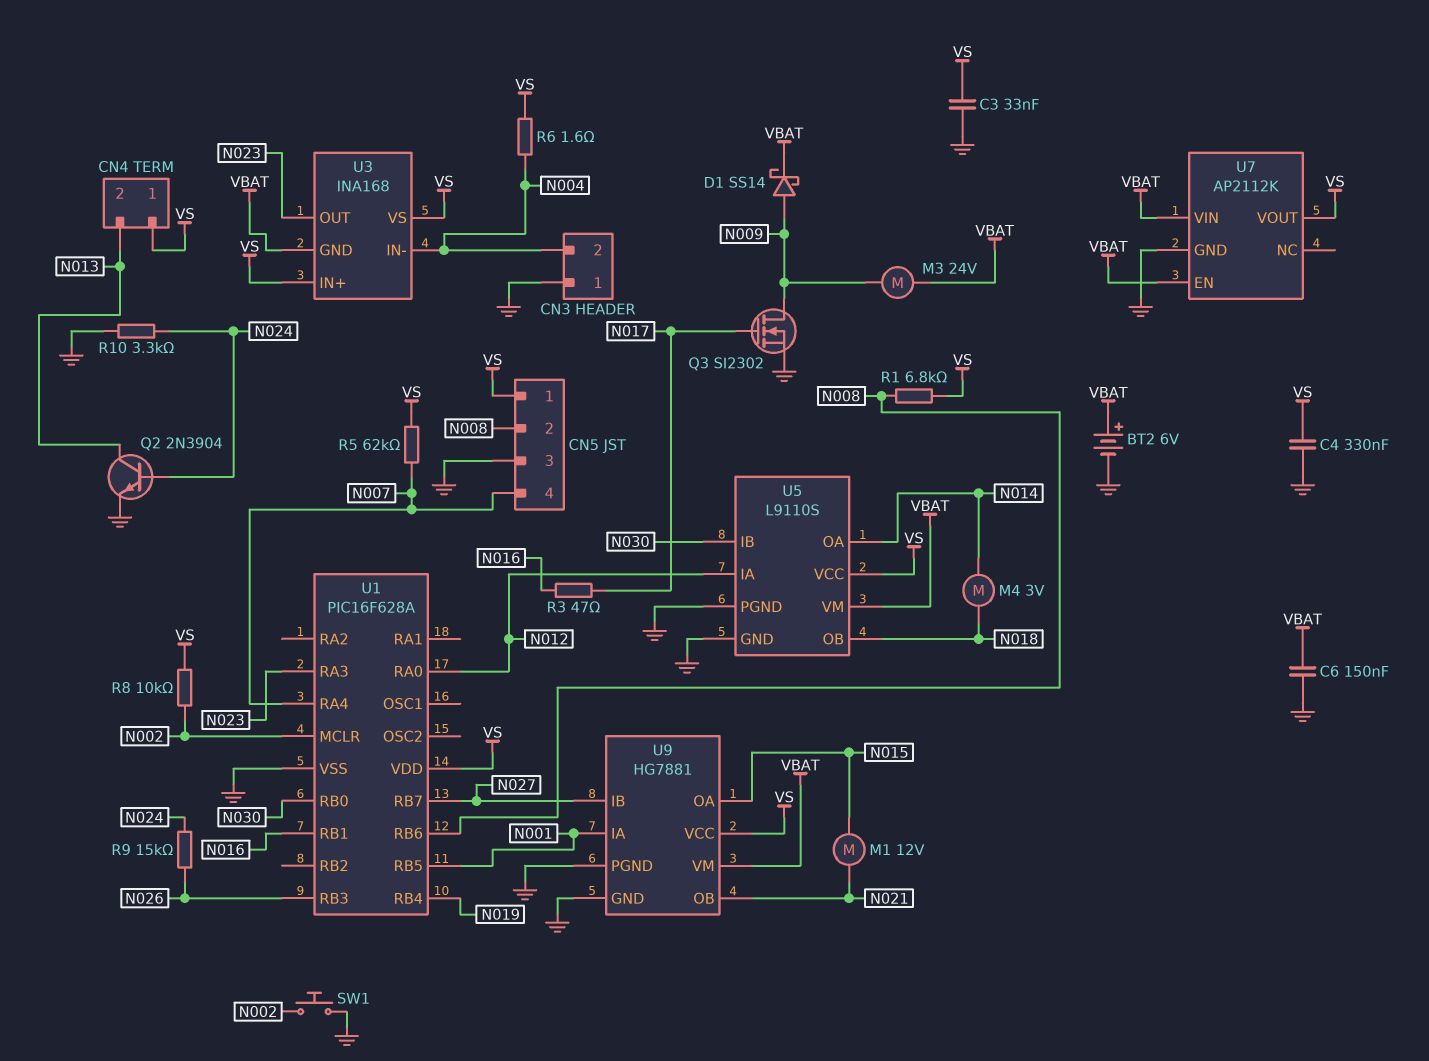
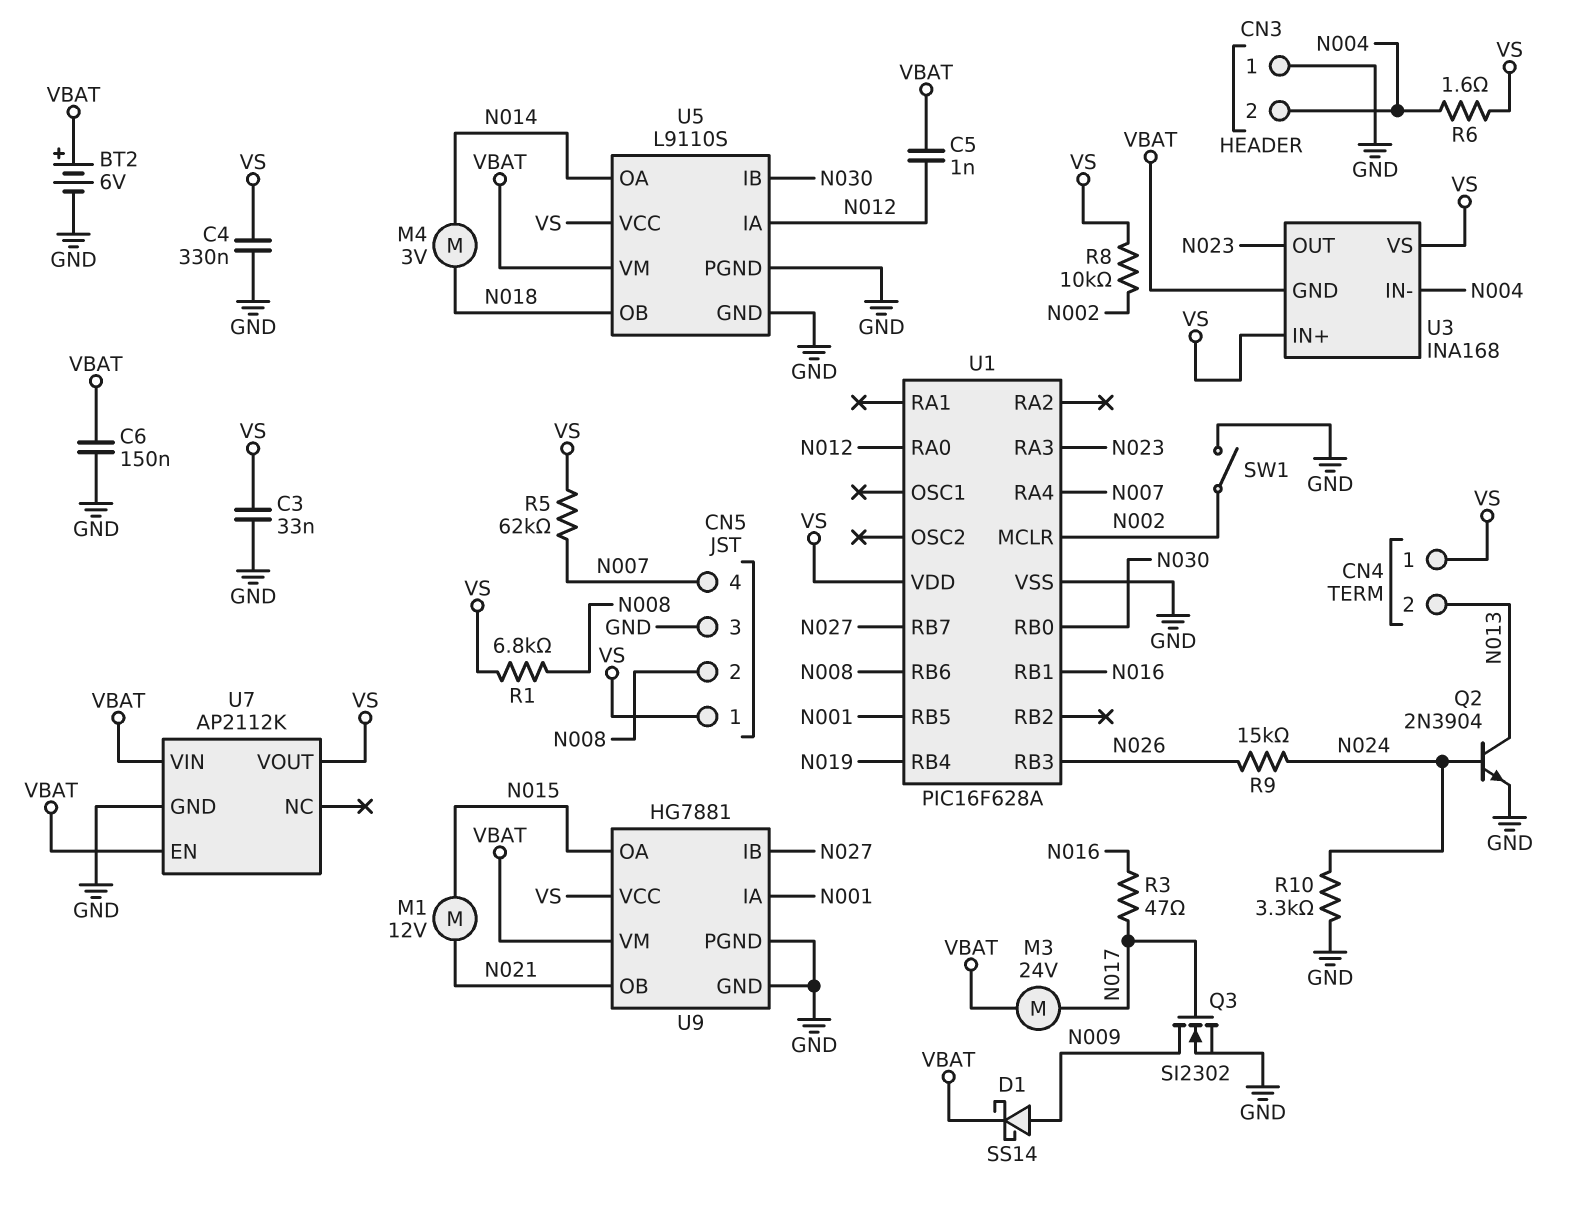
C5: none -> 1nF (N012, VBAT)
M3: motor 24V (N009, VBAT) -> motor 24V (N017, VBAT)
SW1: button (GND, N002) -> switch (GND, N002)

